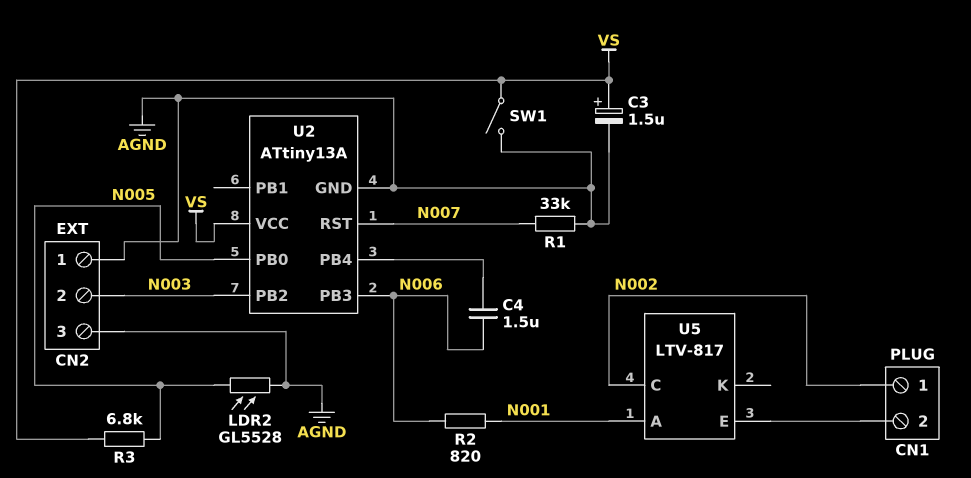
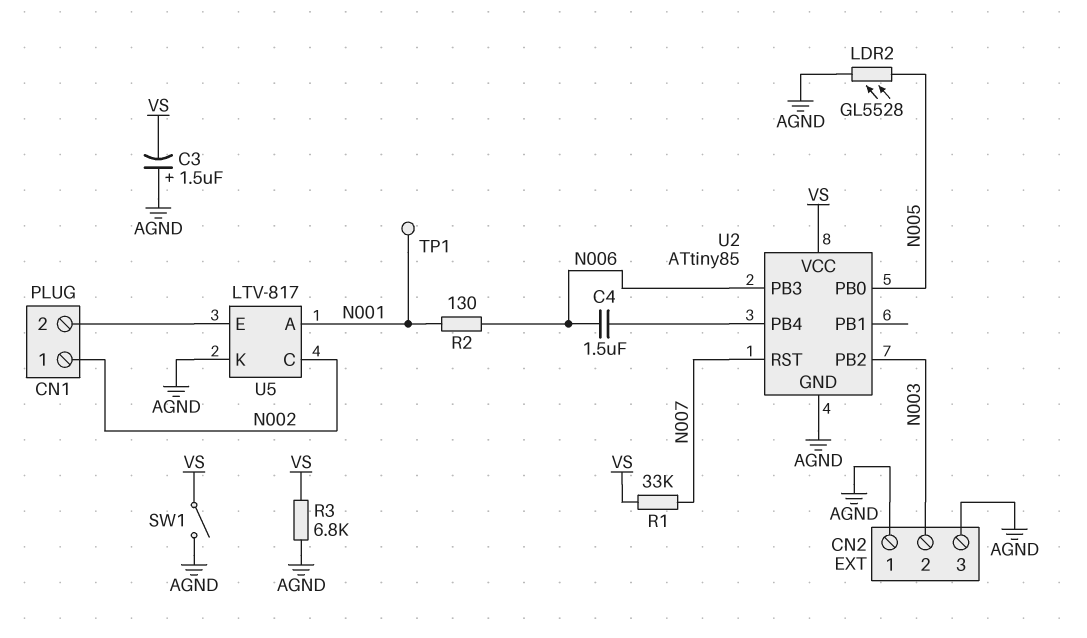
C3: 1.5uF (plus VS, minus AGND) -> 1.5uF (plus AGND, minus VS)
R1: 33k (AGND, N007) -> 33k (N007, VS)
R2: 820 (N001, N006) -> 130 (N001, N006)
R3: 6.8k (N005, VS) -> 6.8k (AGND, VS)
TP1: none -> test point (N001)
U2: ATtiny13A -> ATtiny85
U5 pin K: none -> AGND

